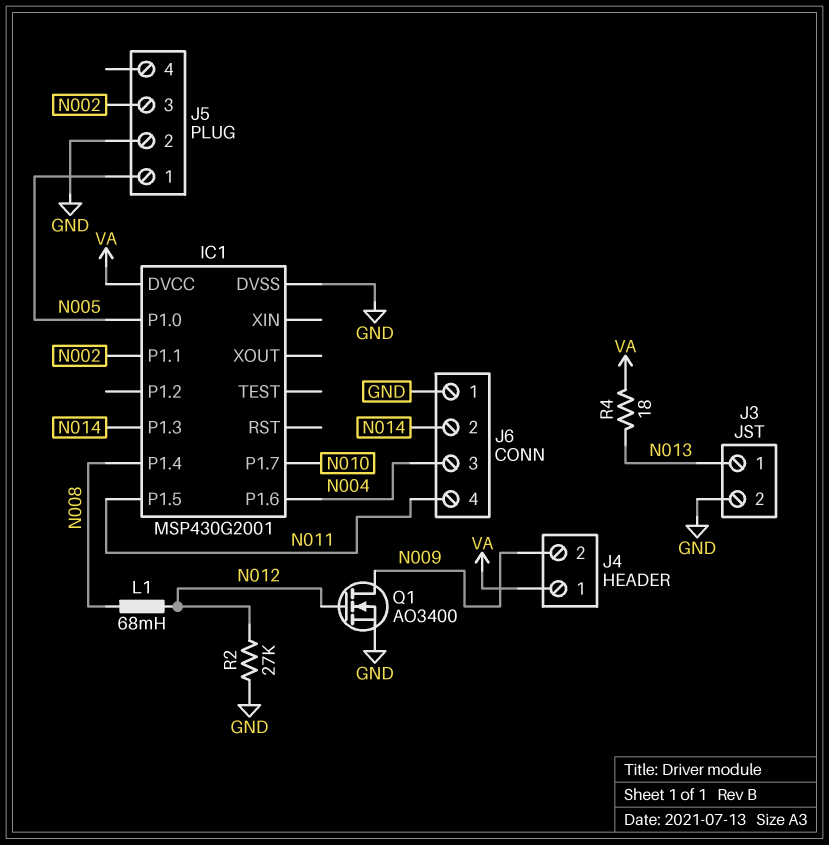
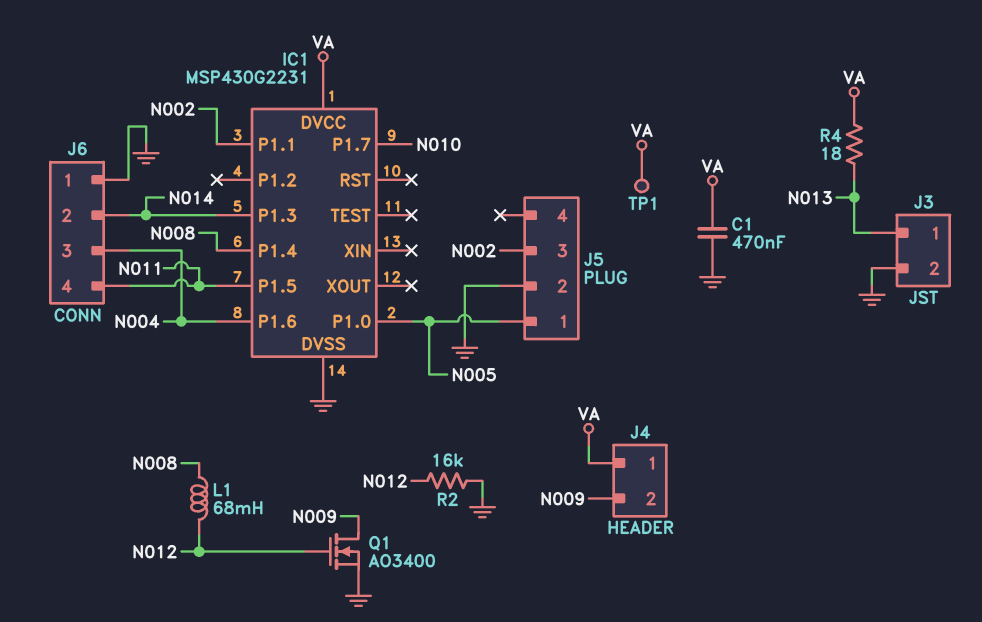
C1: none -> 470nF (GND, VA)
IC1: MSP430G2001 -> MSP430G2231
R2: 27k (GND, N012) -> 16k (GND, N012)
TP1: none -> test point (VA)

